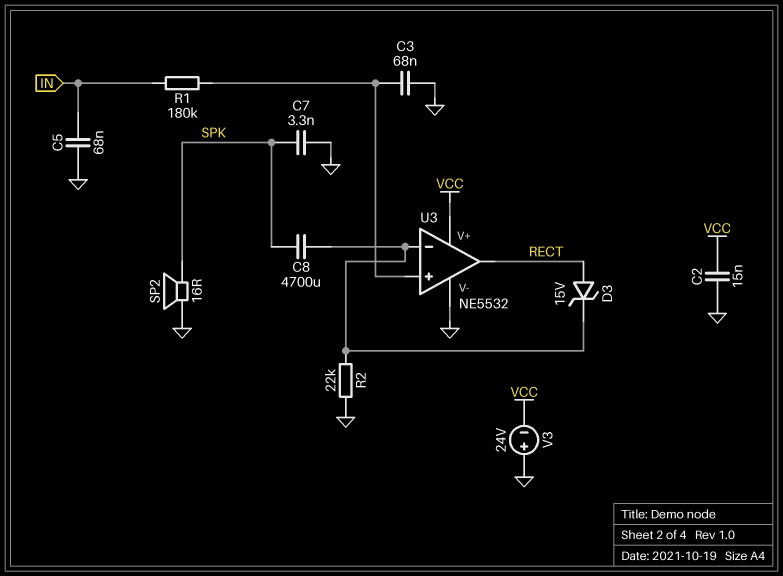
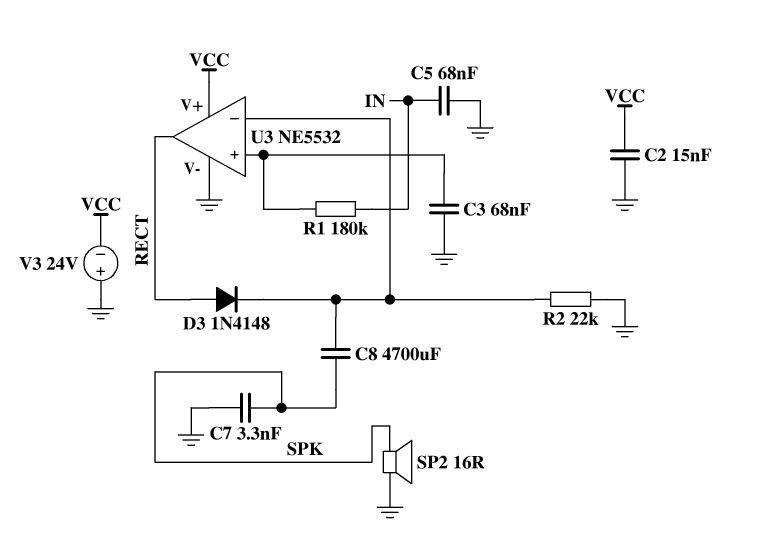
D3: zener 15V (A RECT, K U3/in-) -> diode 1N4148 (A RECT, K U3/in-)

